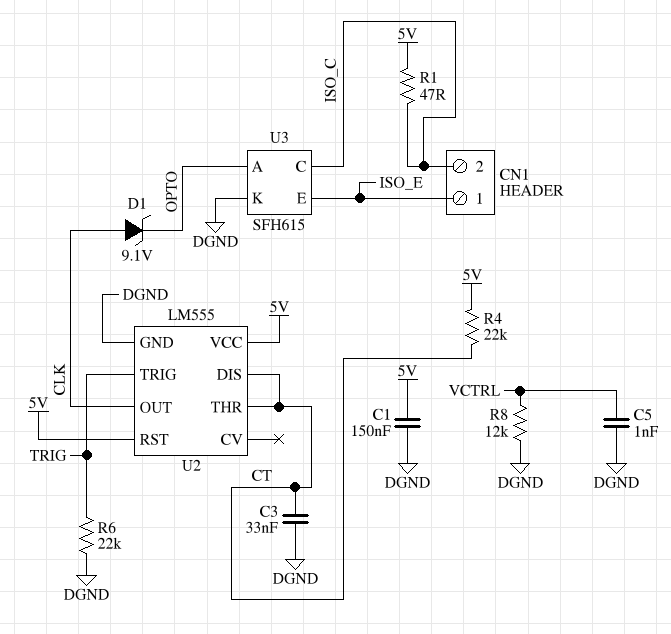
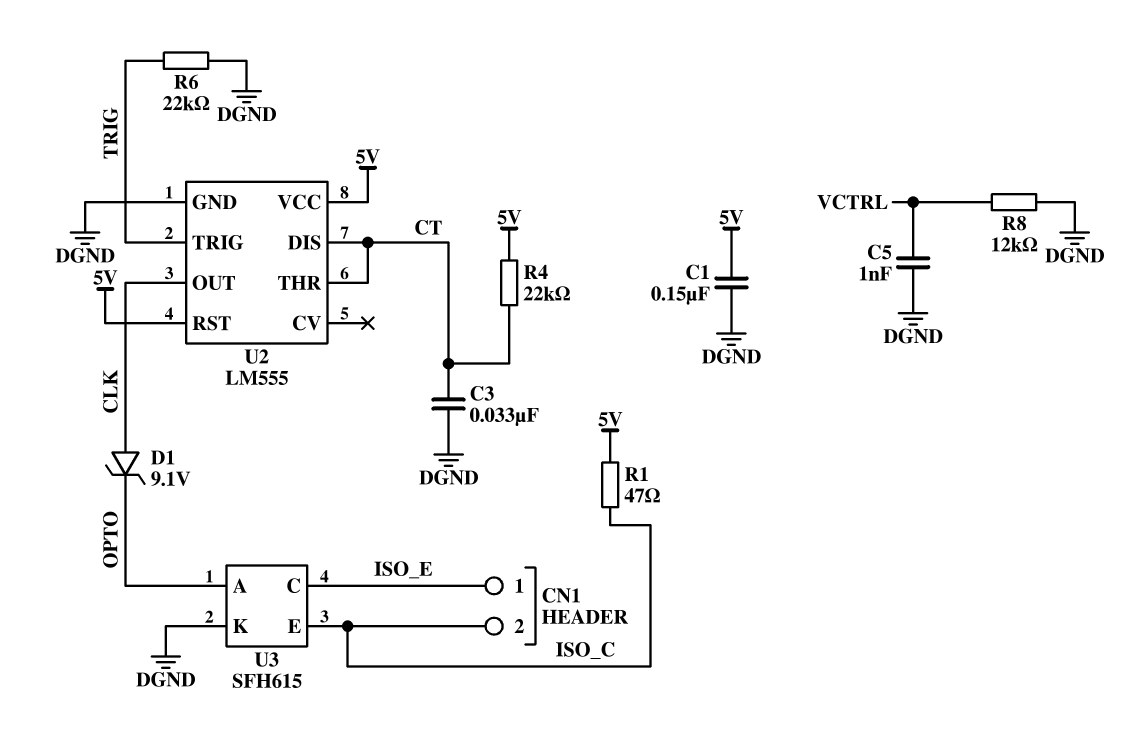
U3 pin C: ISO_C -> ISO_E
U3 pin E: ISO_E -> ISO_C

